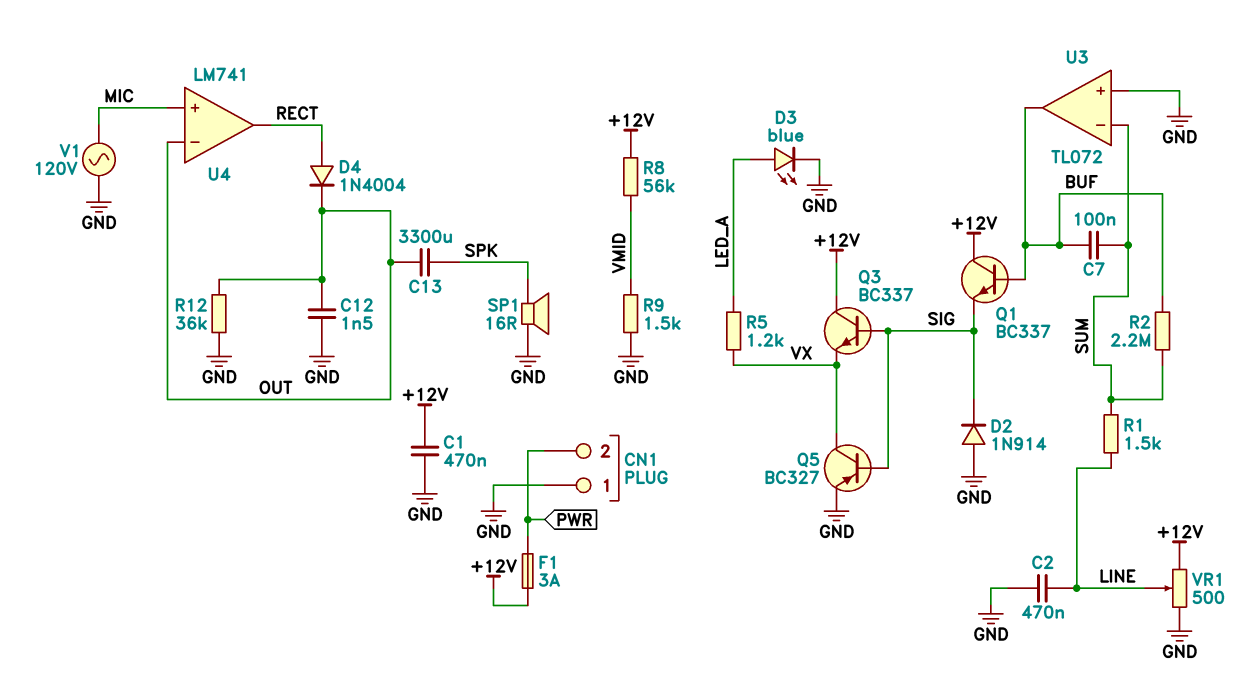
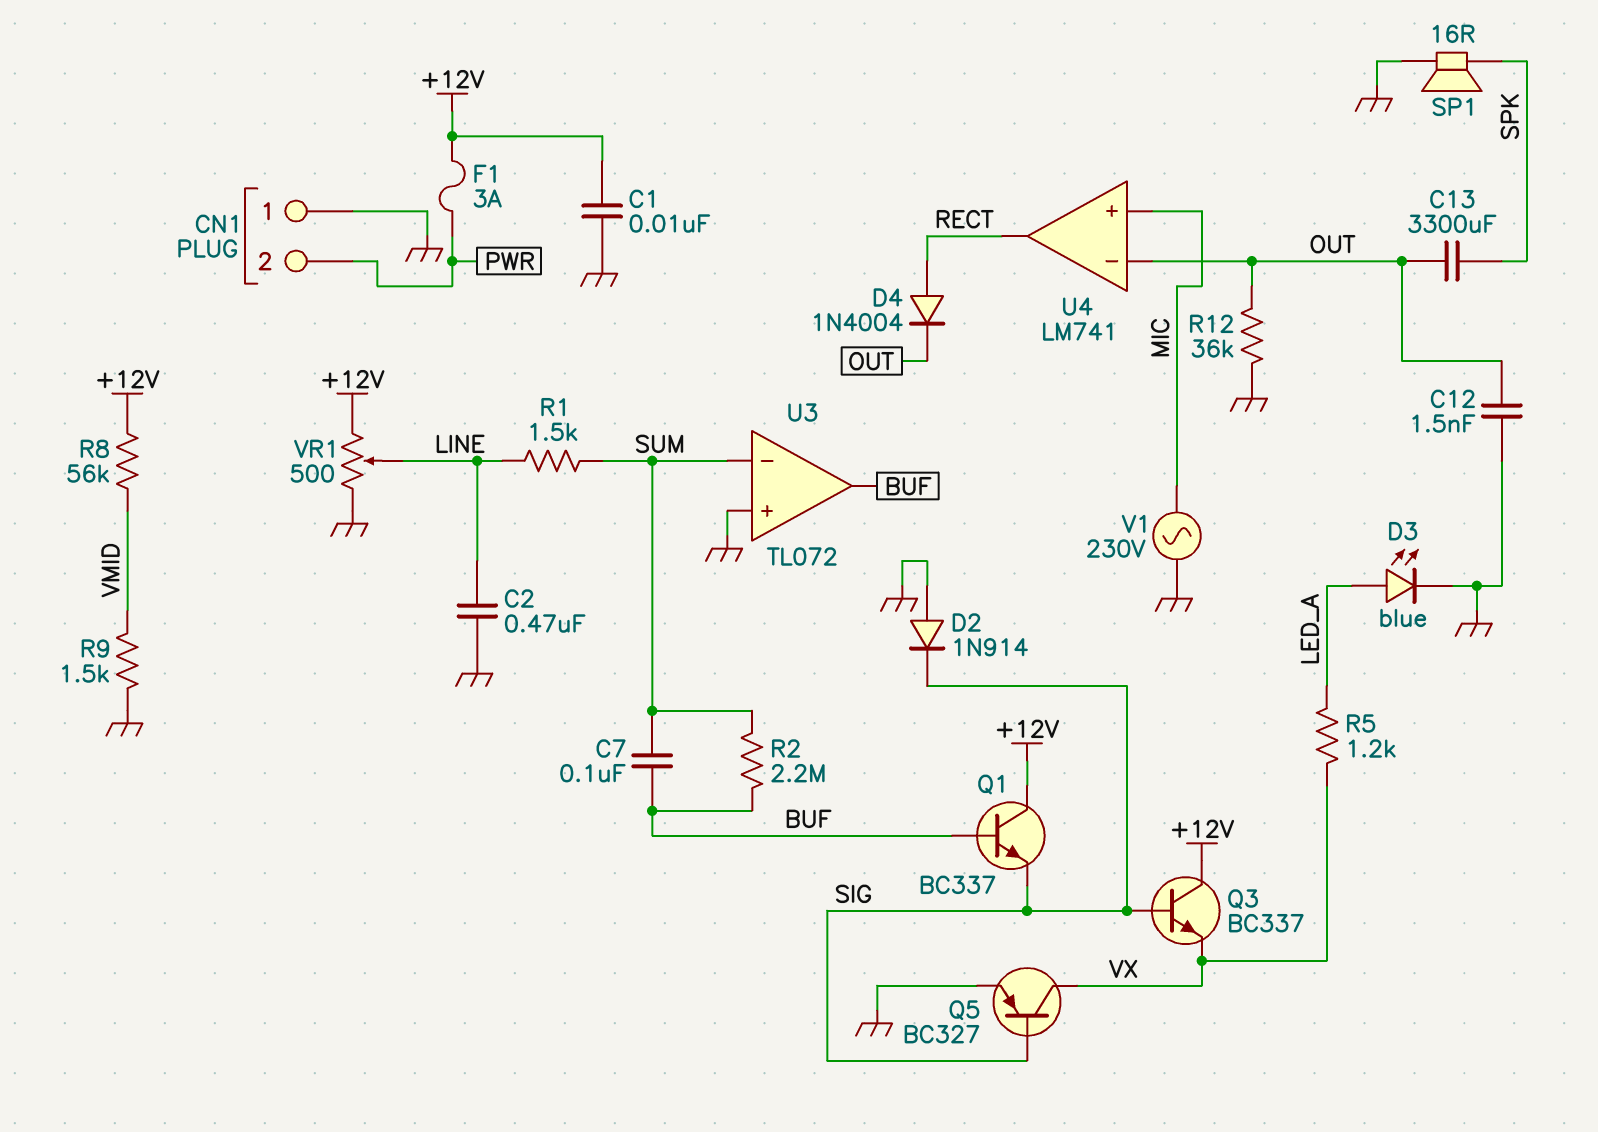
C1: 470nF (+12V, GND) -> 10nF (+12V, GND)
V1: AC 120V (GND, MIC) -> AC 230V (GND, MIC)

